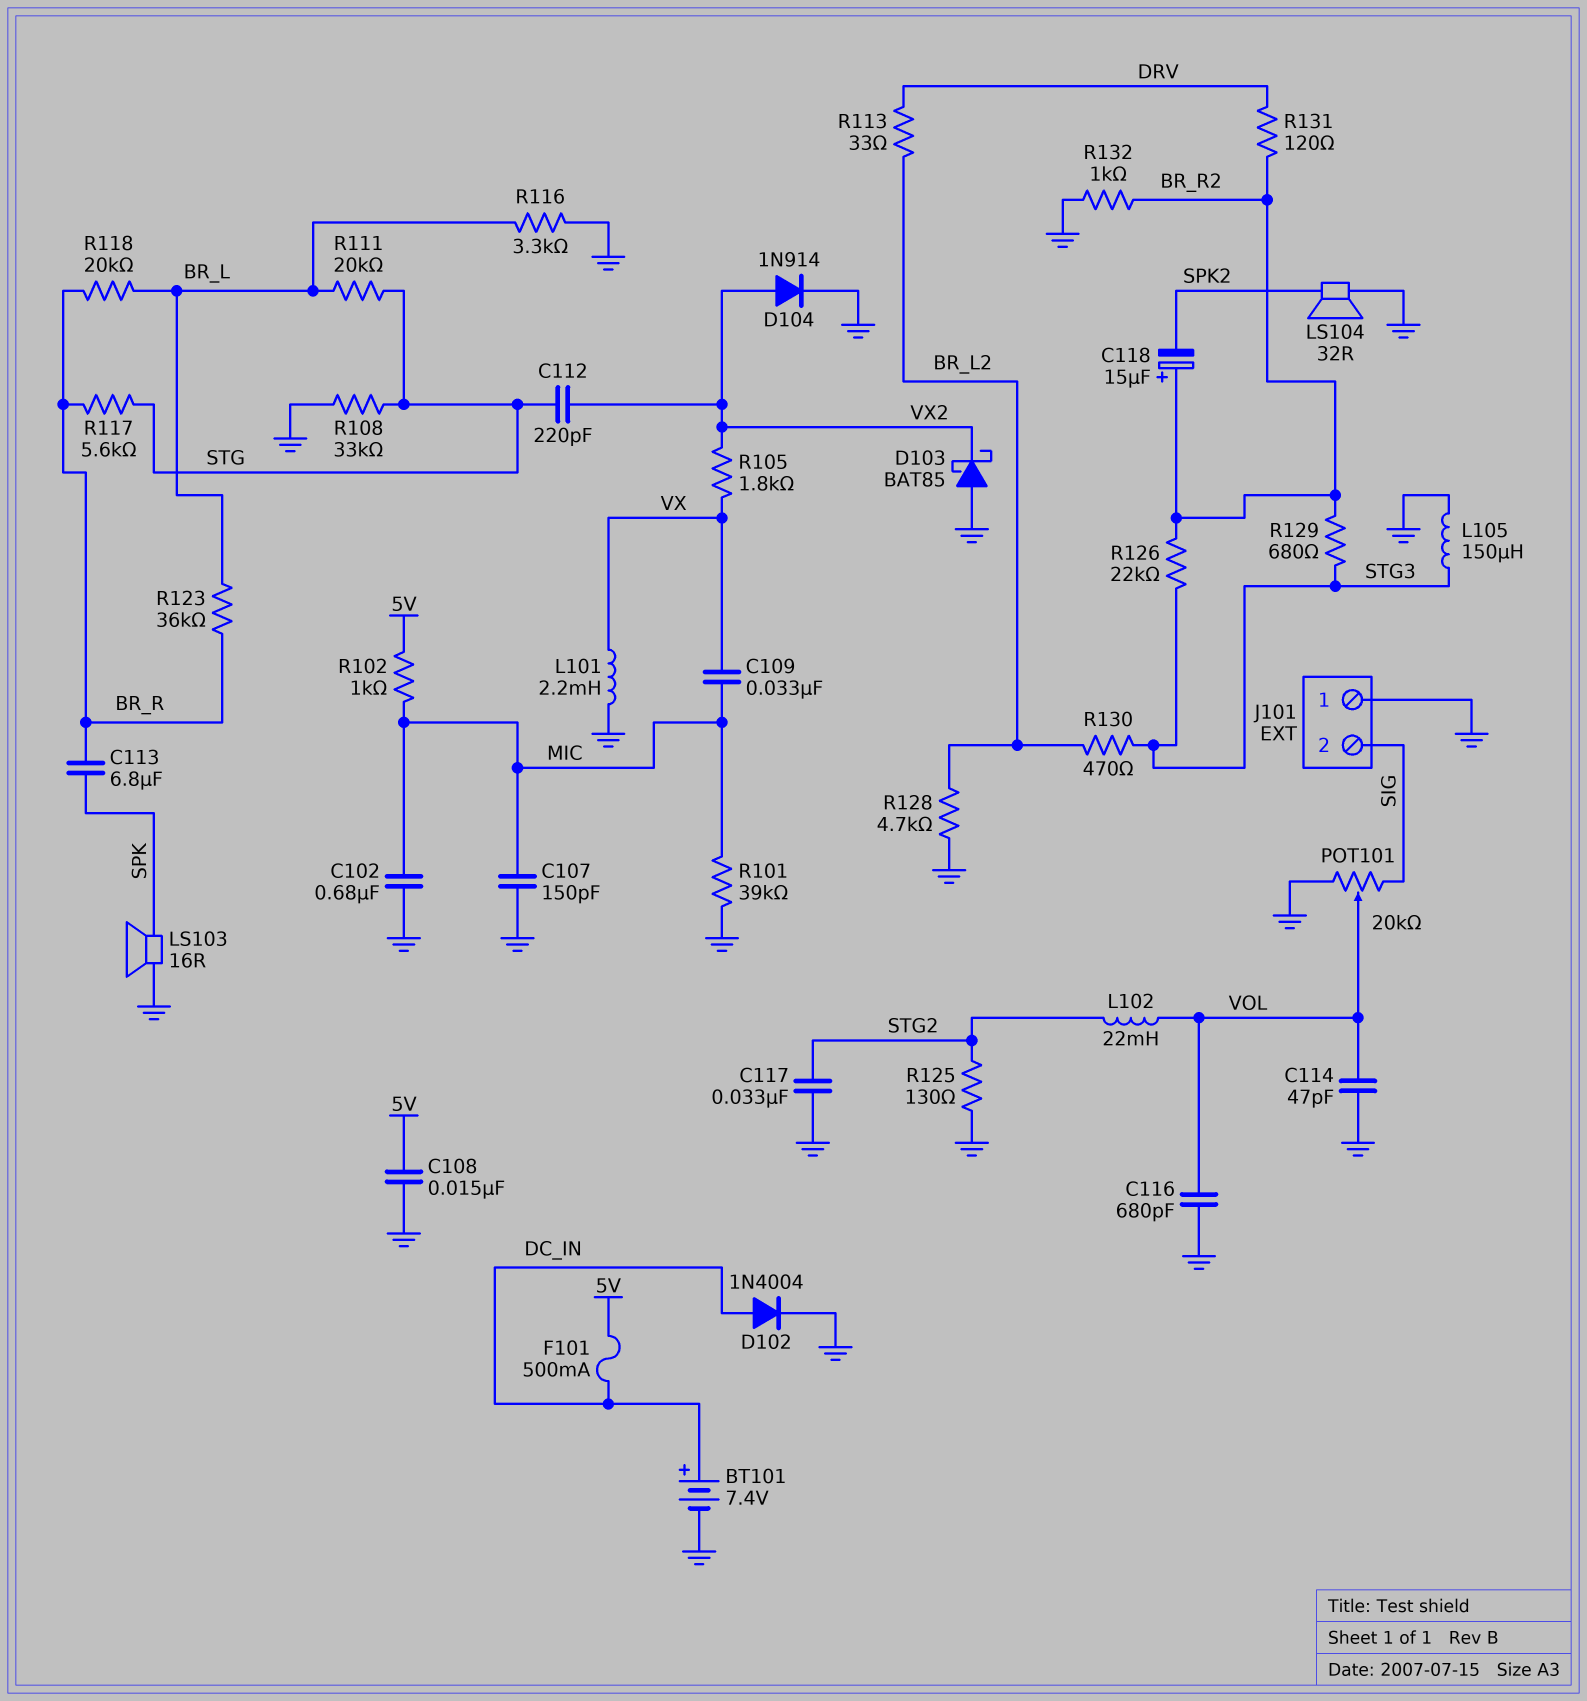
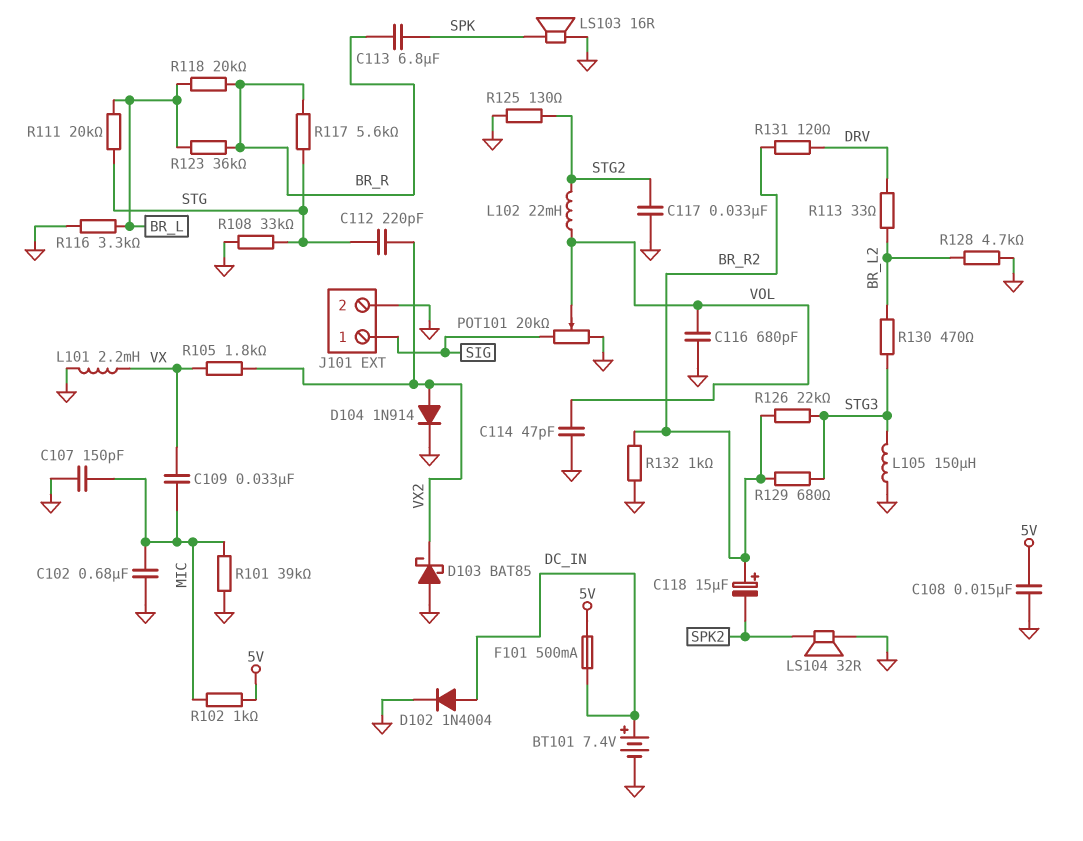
J101 pin 1: GND -> SIG
J101 pin 2: SIG -> GND

